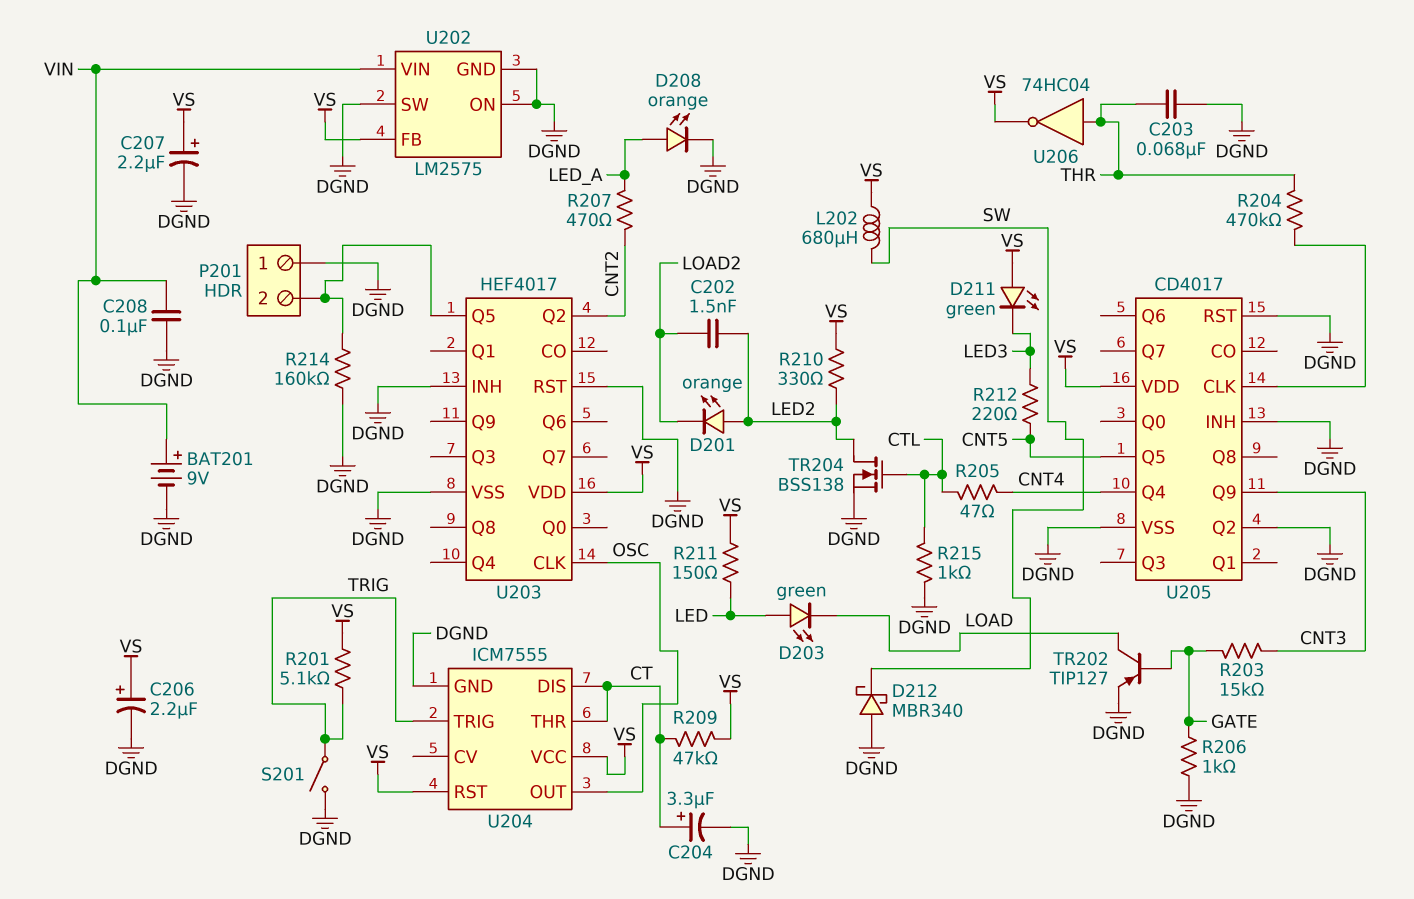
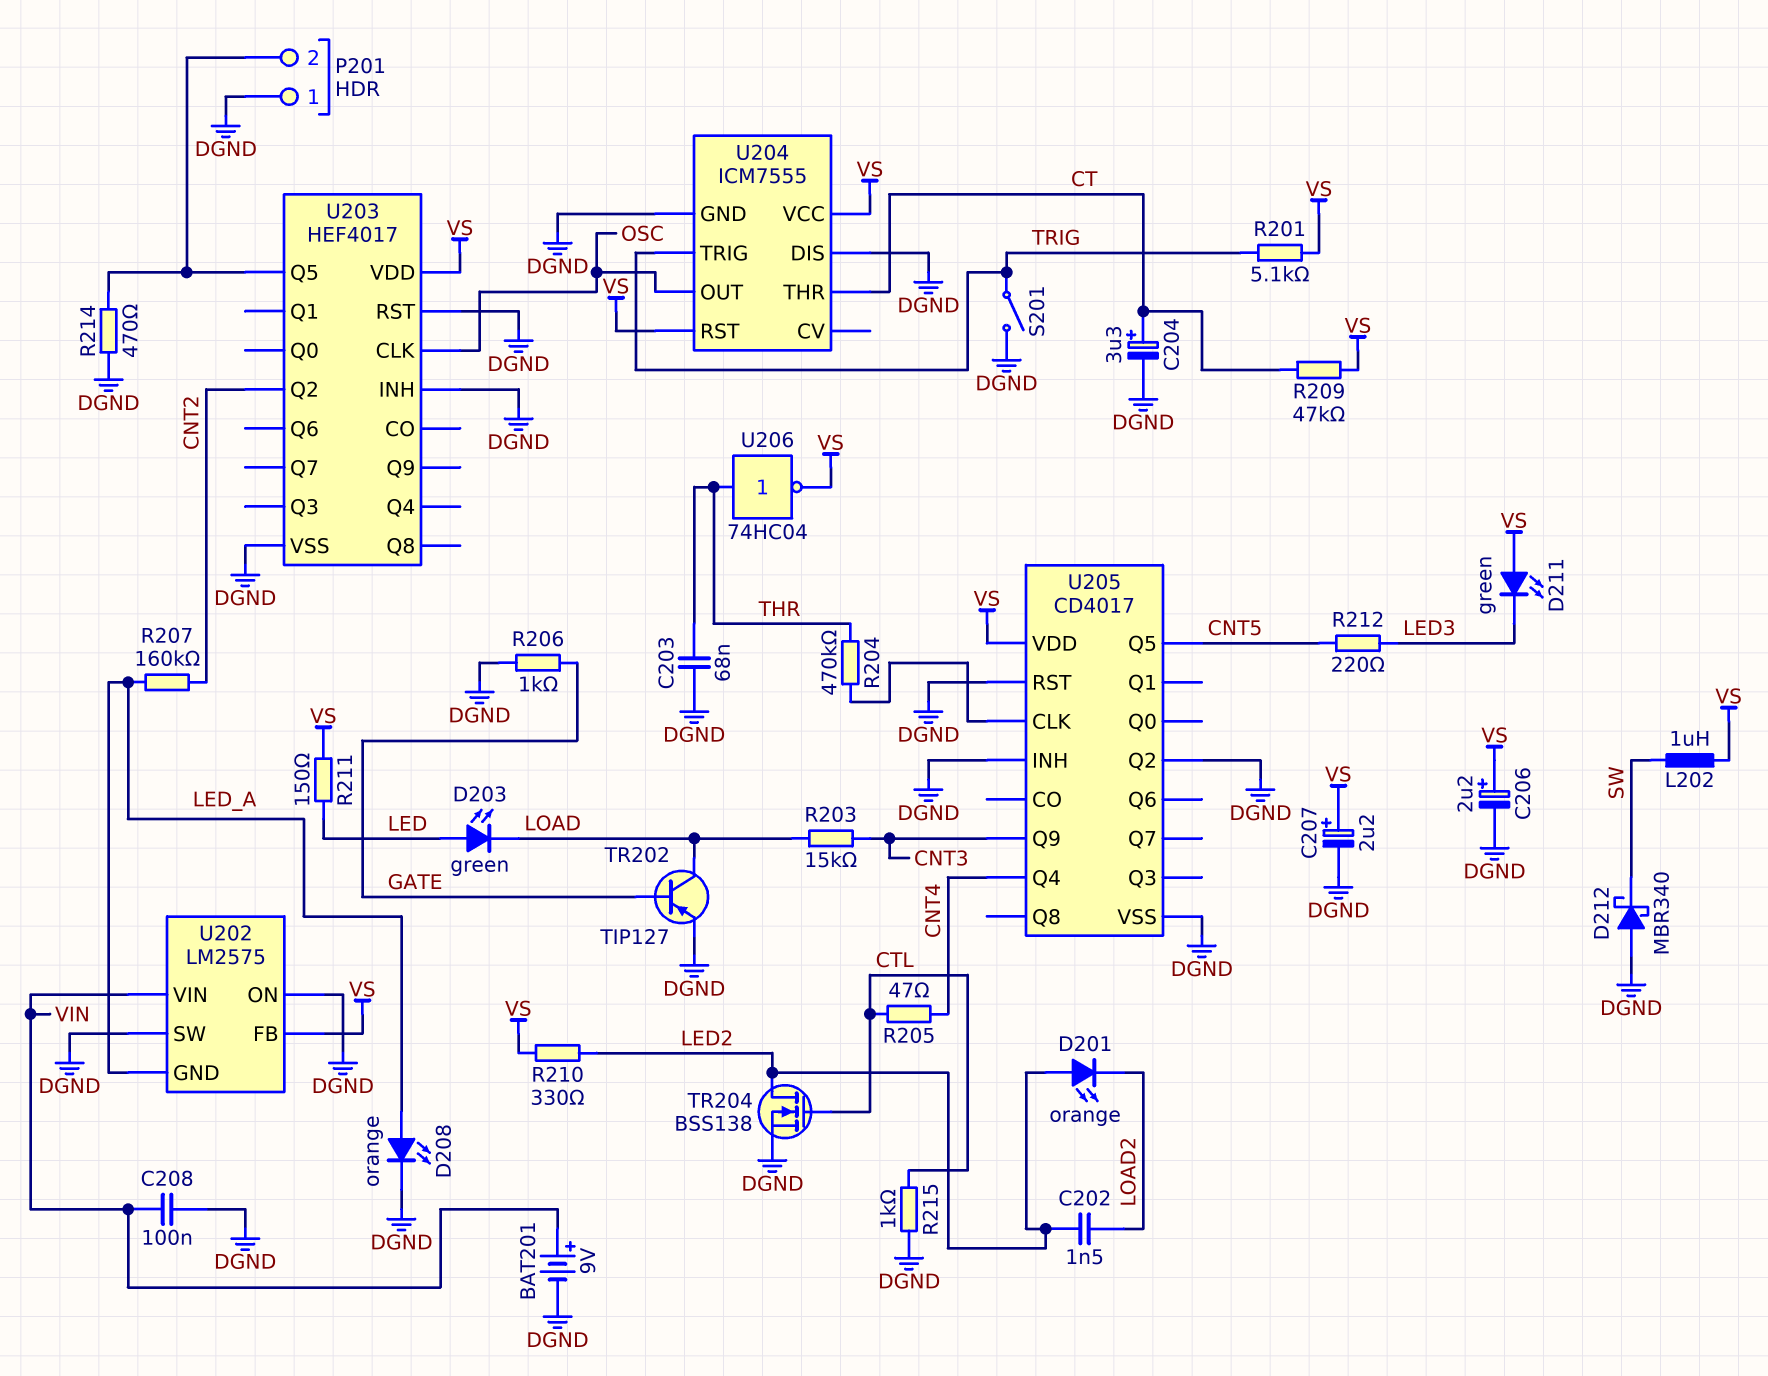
L202: 680uH (SW, VS) -> 1uH (SW, VS)
R203: 15k (CNT3, GATE) -> 15k (CNT3, LOAD)
R207: 470 (CNT2, LED_A) -> 160k (CNT2, LED_A)
R214: 160k (DGND, P201/2) -> 470 (DGND, P201/2)
U202 pin GND: DGND -> LED_A
U204 pin DIS: CT -> DGND

